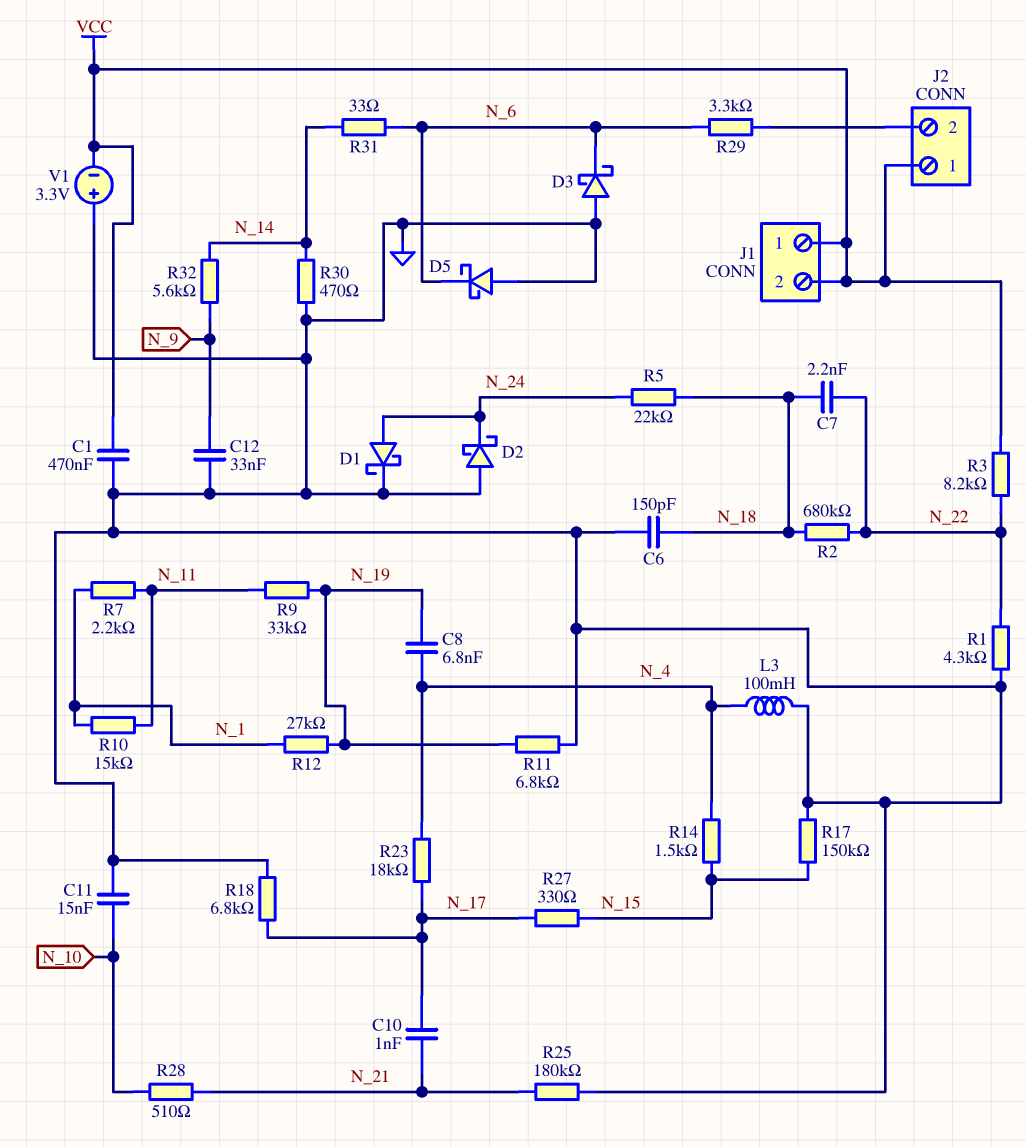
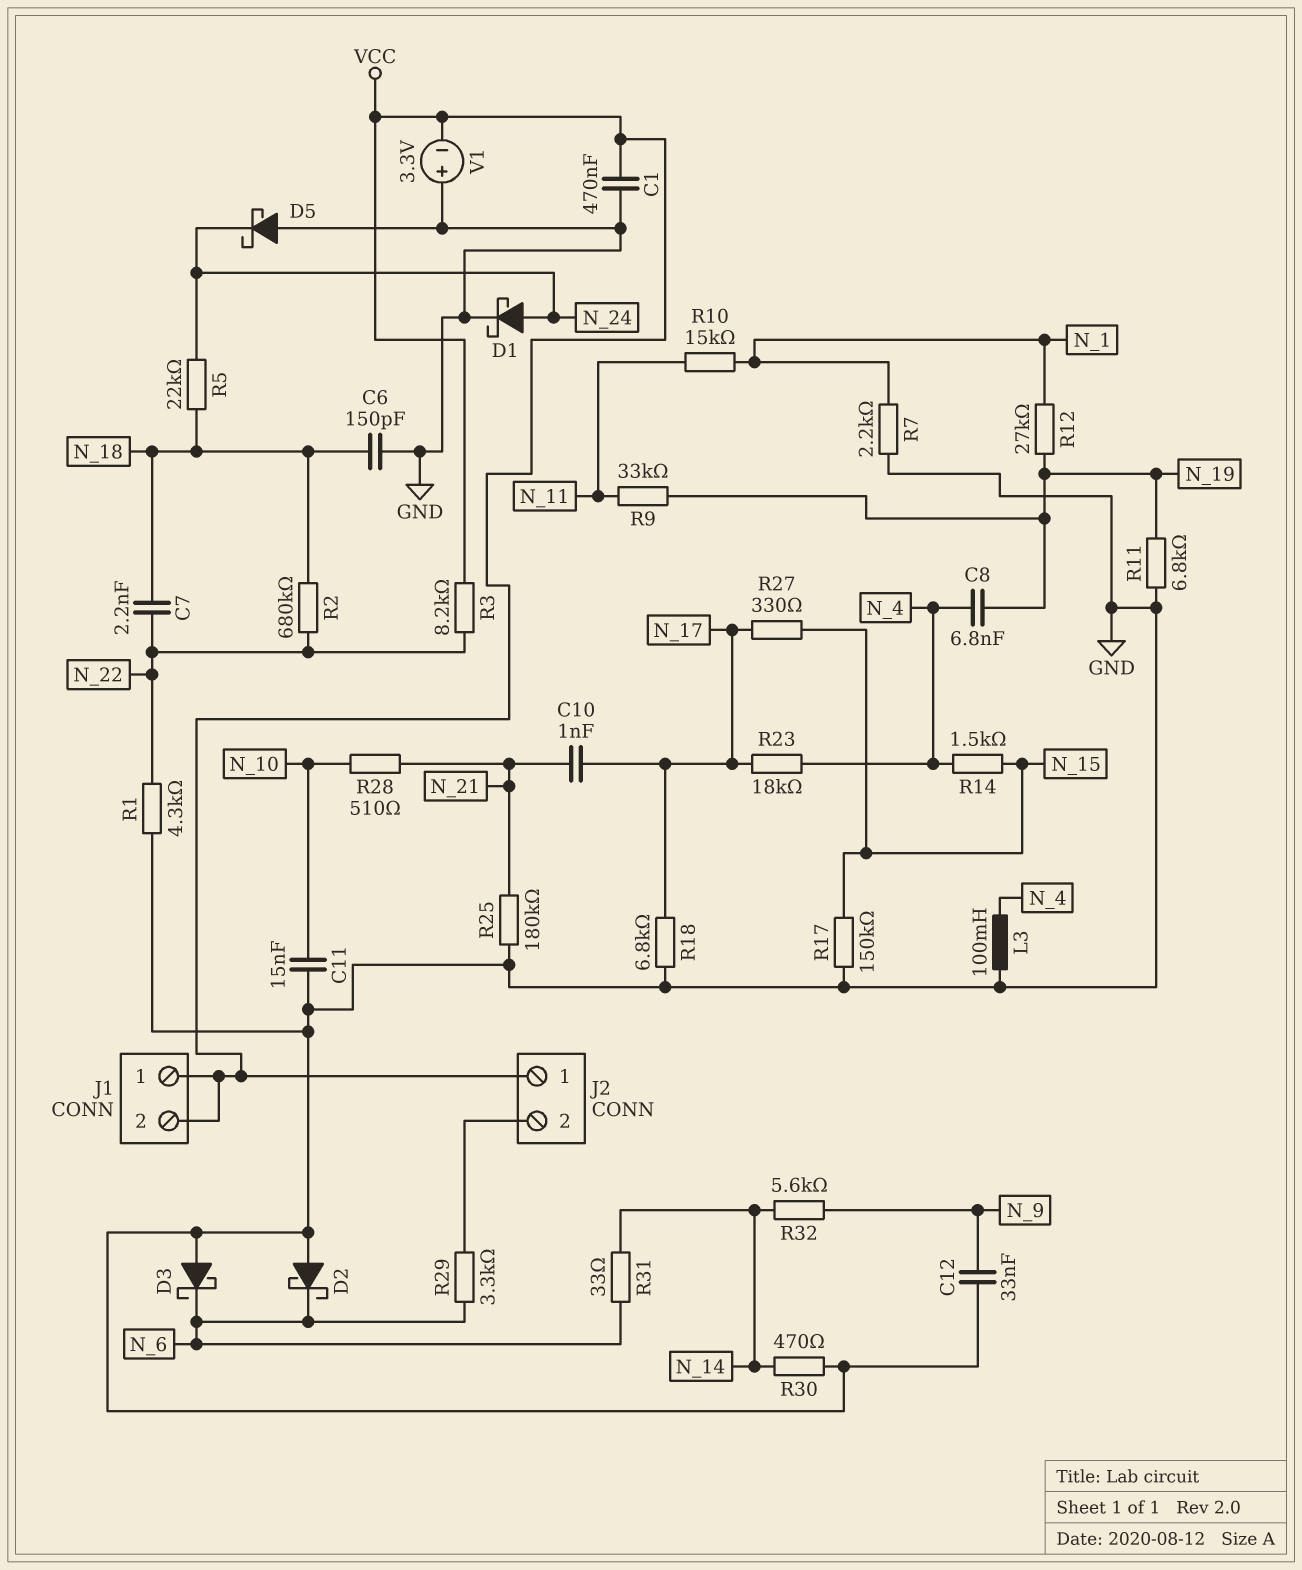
D2: schottky (A GND, K N_24) -> schottky (A GND, K N_6)
D5: schottky (A GND, K N_6) -> schottky (A GND, K N_24)
R7: 2.2k (N_1, N_11) -> 2.2k (GND, N_1)

